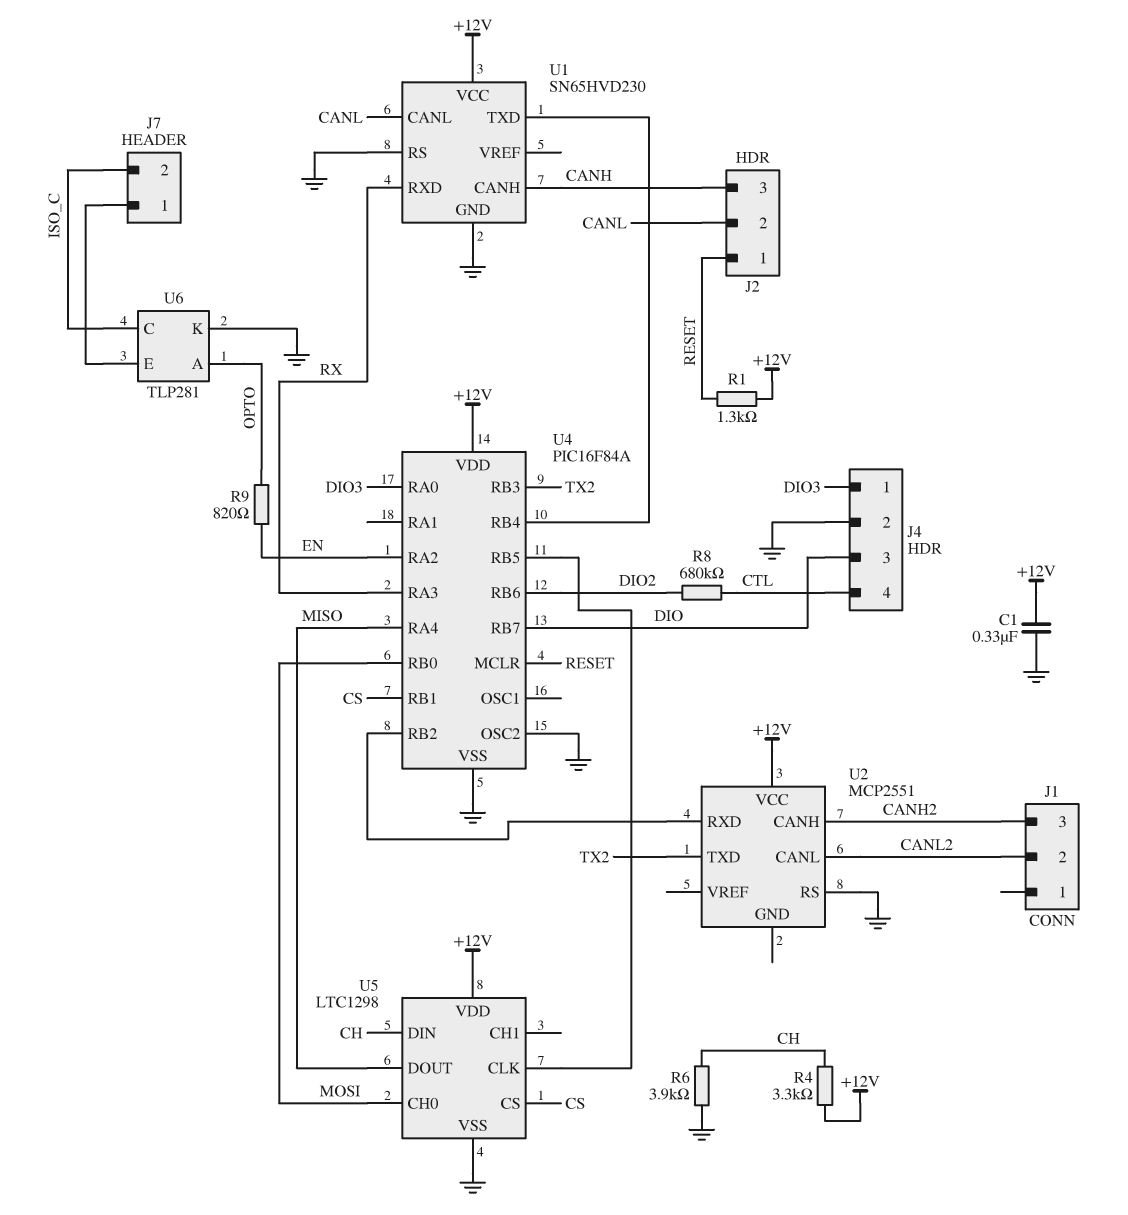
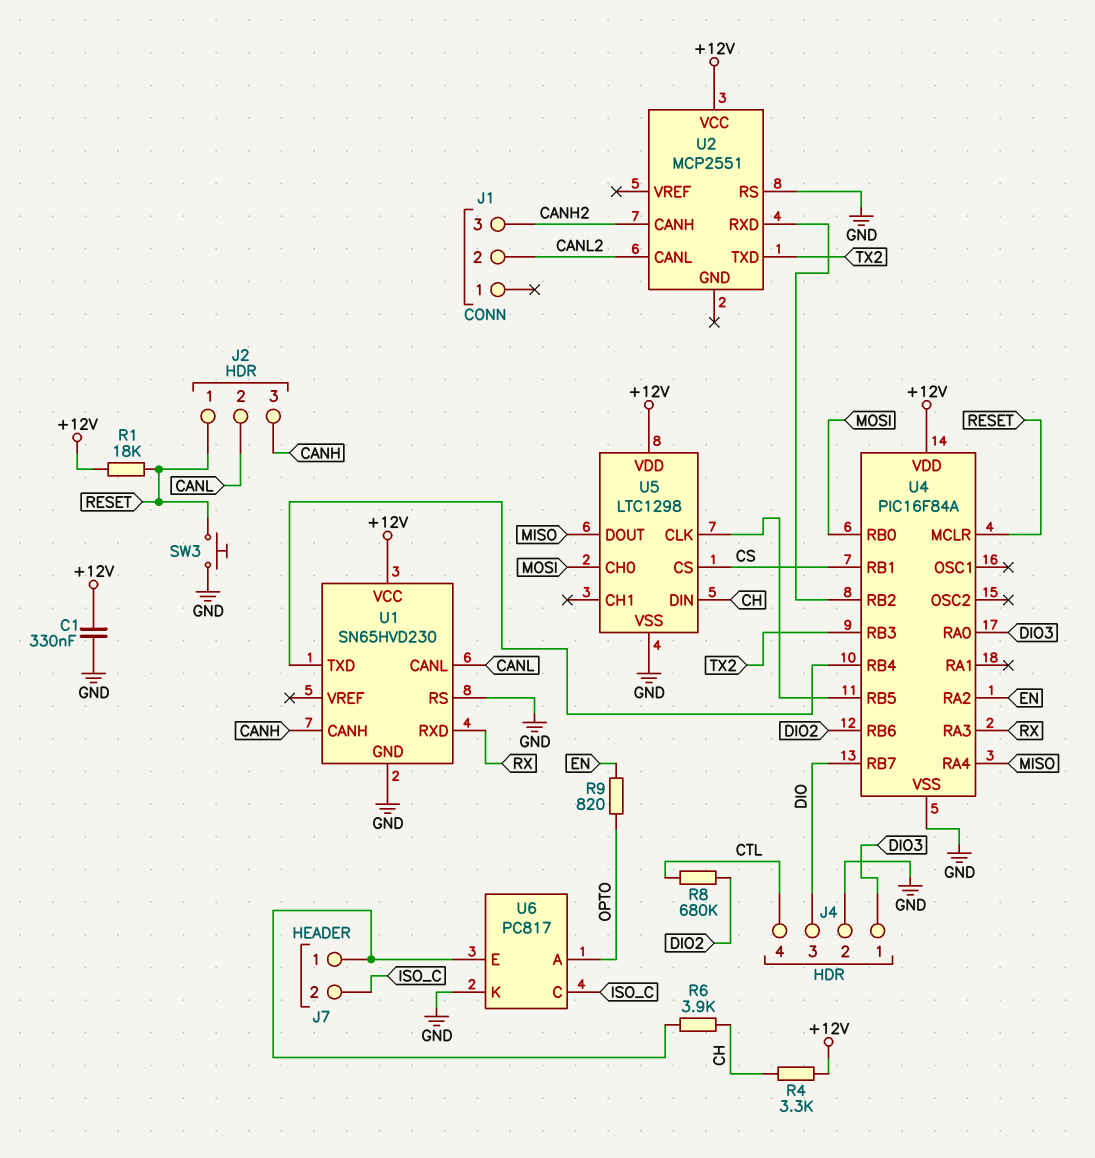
R1: 1.3k (+12V, RESET) -> 18k (+12V, RESET)
R6: 3.9k (CH, GND) -> 3.9k (CH, J7/1)
SW3: none -> button (GND, RESET)
U4 pin OSC2: GND -> none
U6: TLP281 -> PC817

